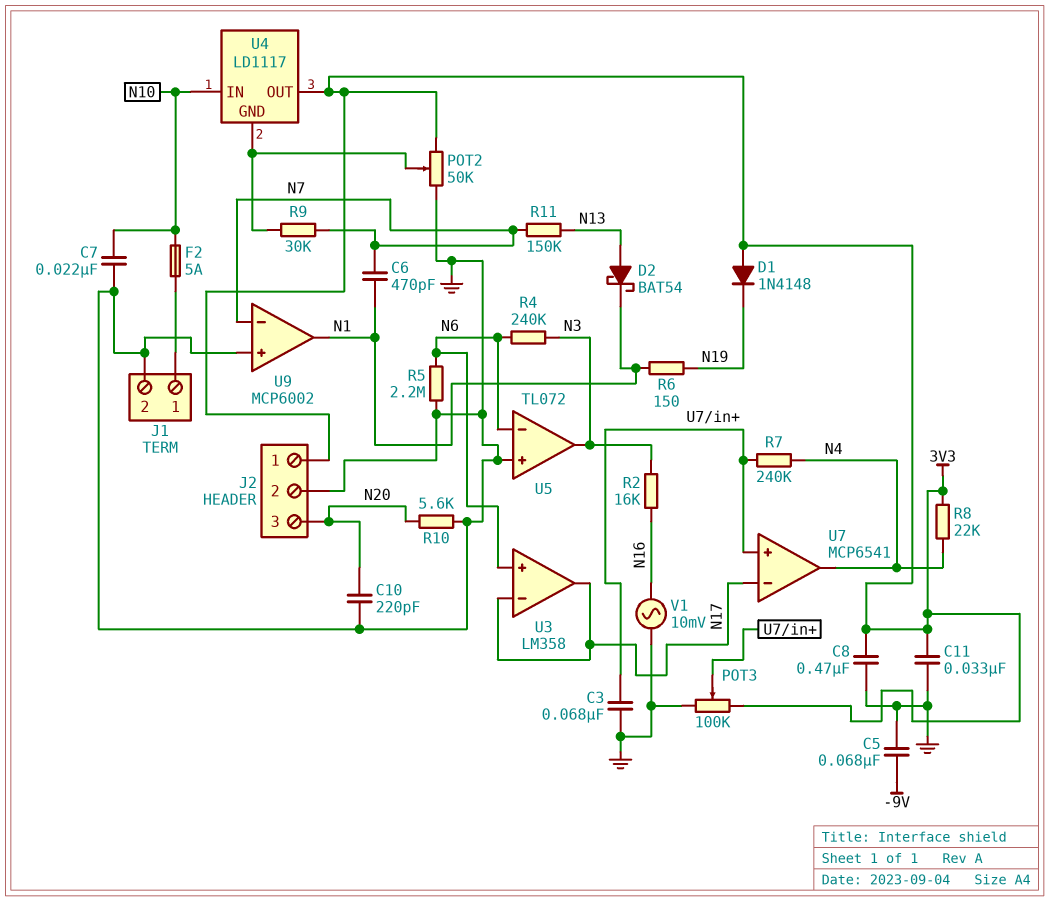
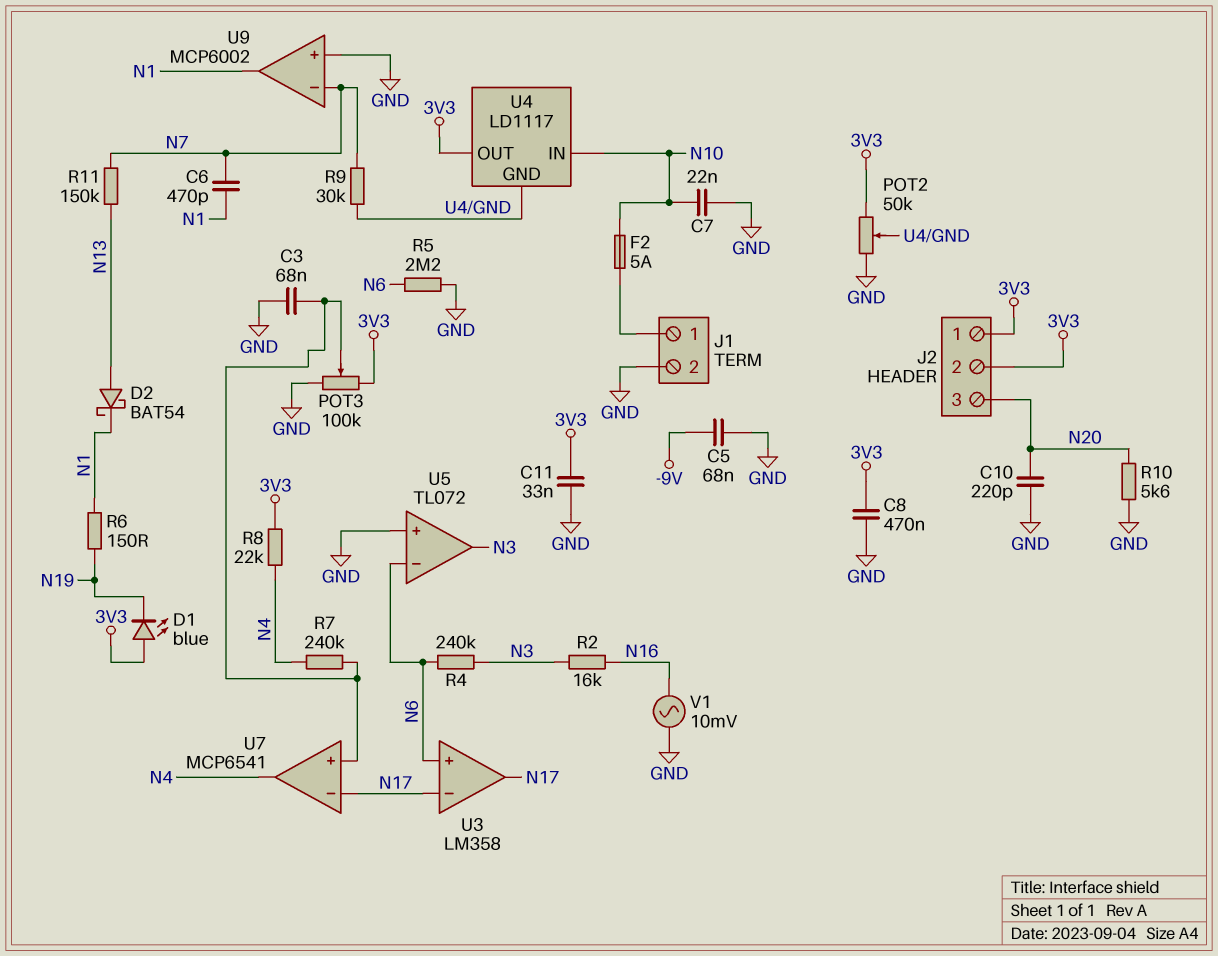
D1: diode 1N4148 (A 3V3, K N19) -> LED blue (A 3V3, K N19)
J2 pin 2: GND -> 3V3

